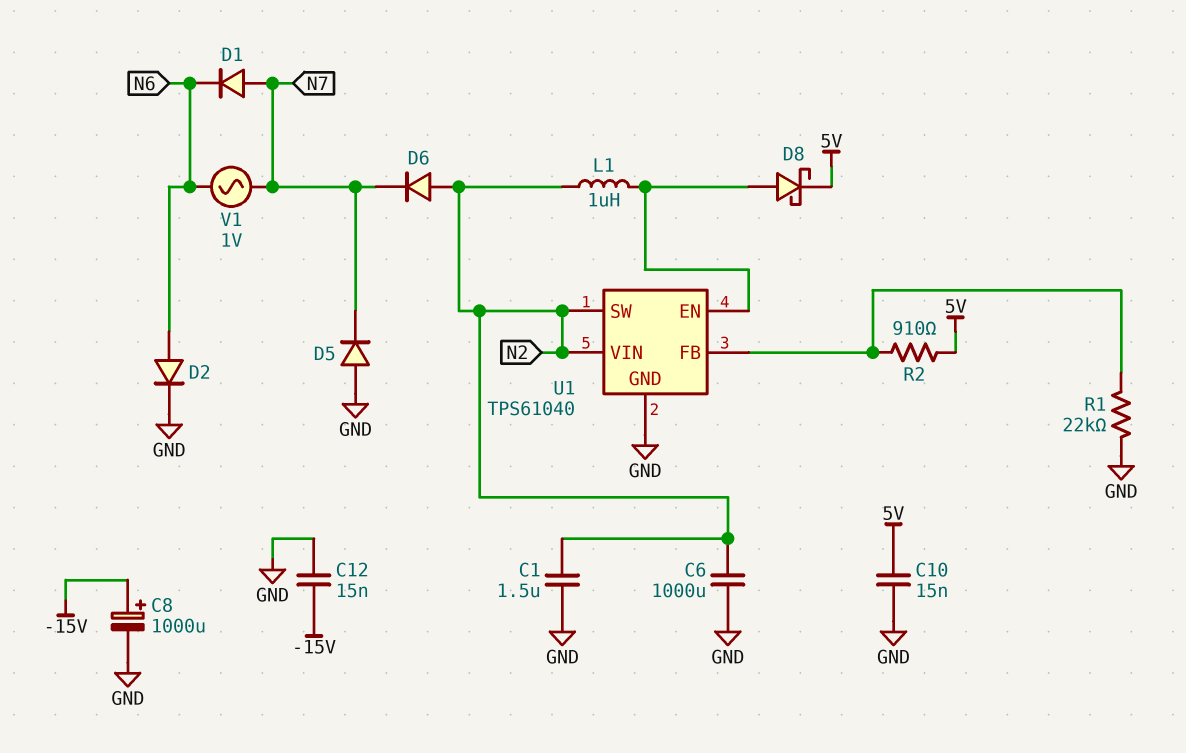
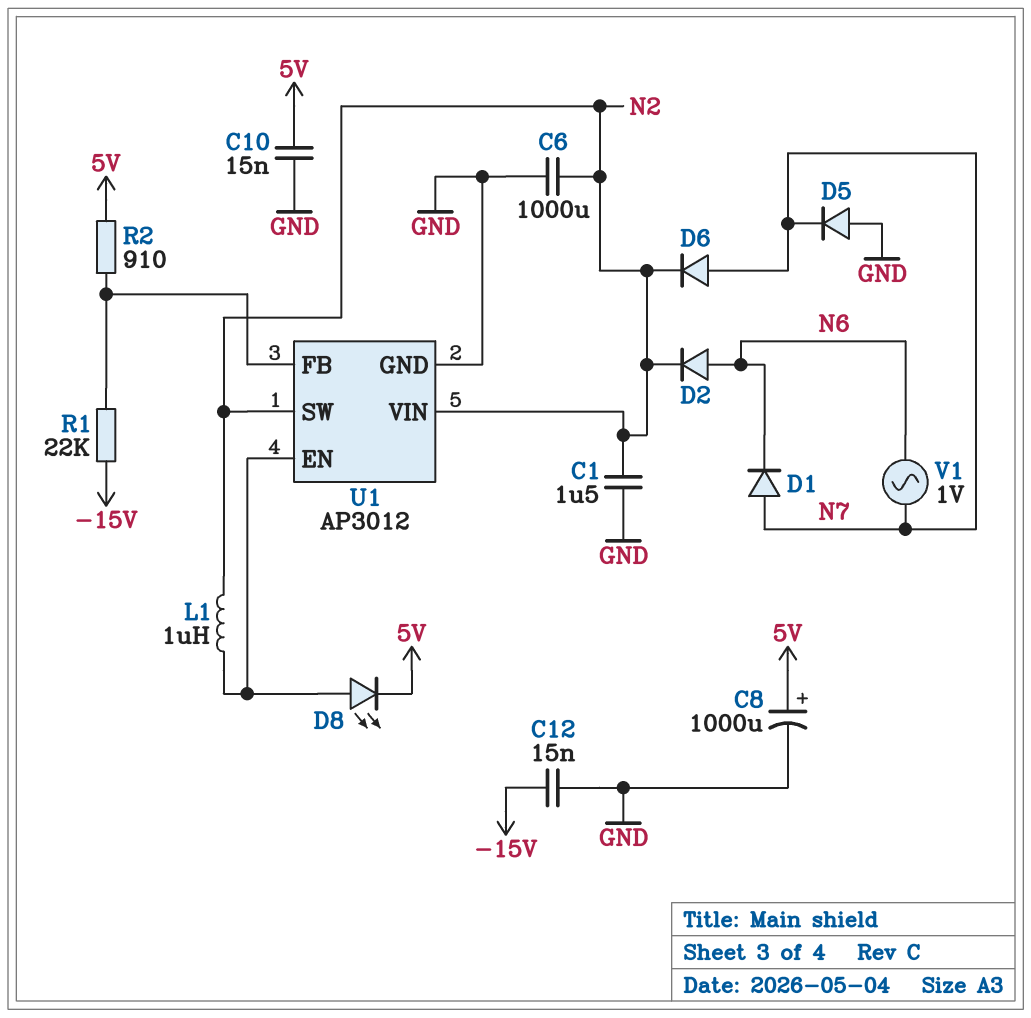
C8: 1000uF (plus -15V, minus GND) -> 1000uF (plus 5V, minus GND)
D2: diode (A N6, K GND) -> diode (A N6, K N2)
D6: diode (A N2, K N7) -> diode (A N7, K N2)
D8: schottky (A U1/EN, K 5V) -> LED (A U1/EN, K 5V)
R1: 22k (GND, U1/FB) -> 22k (-15V, U1/FB)
U1: TPS61040 -> AP3012

